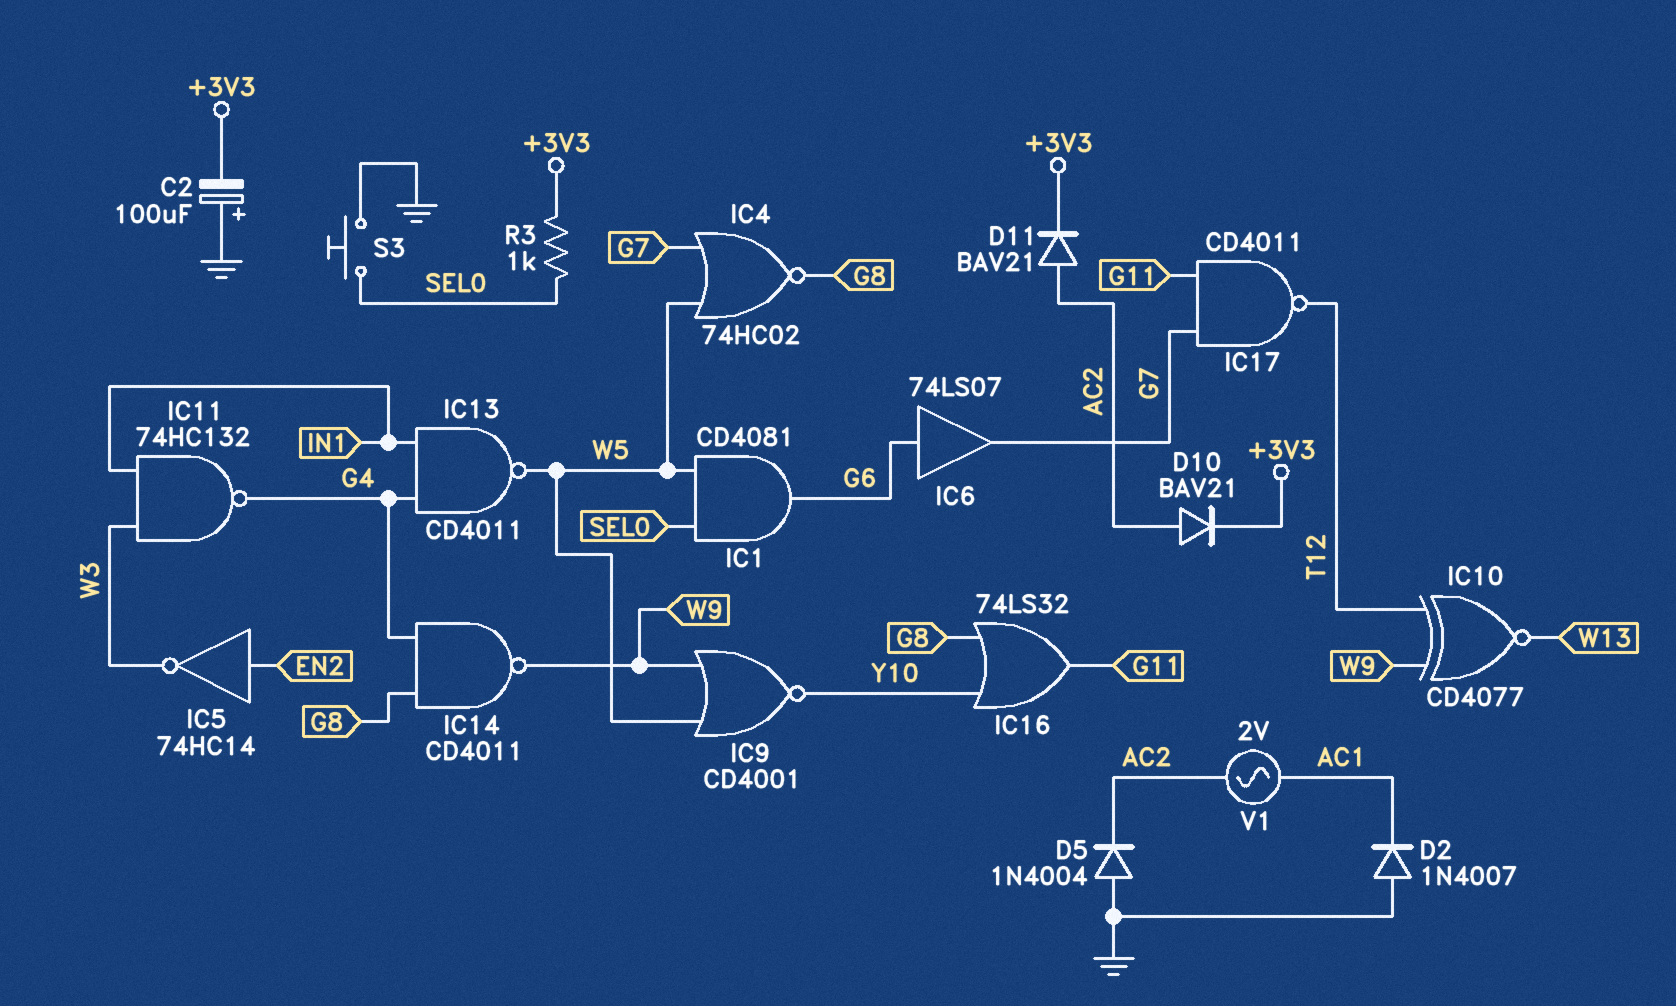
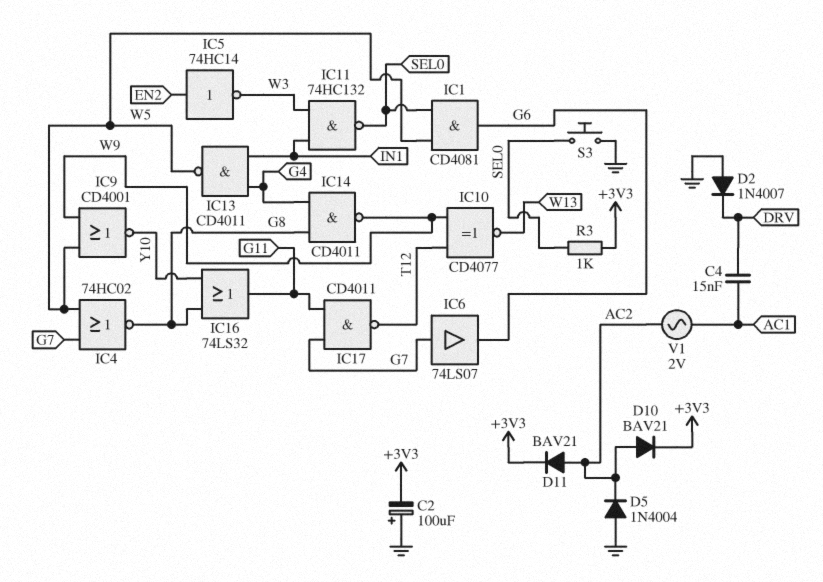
C4: none -> 15nF (AC1, DRV)
D2: diode 1N4007 (A GND, K AC1) -> diode 1N4007 (A GND, K DRV)
IC6: buffer 74LS07 (in G6, out G7) -> buffer 74LS07 (in G7, out G6)
IC11: NAND 74HC132 (in IN1, in W3, out G4) -> NAND 74HC132 (in IN1, in W3, out SEL0)

